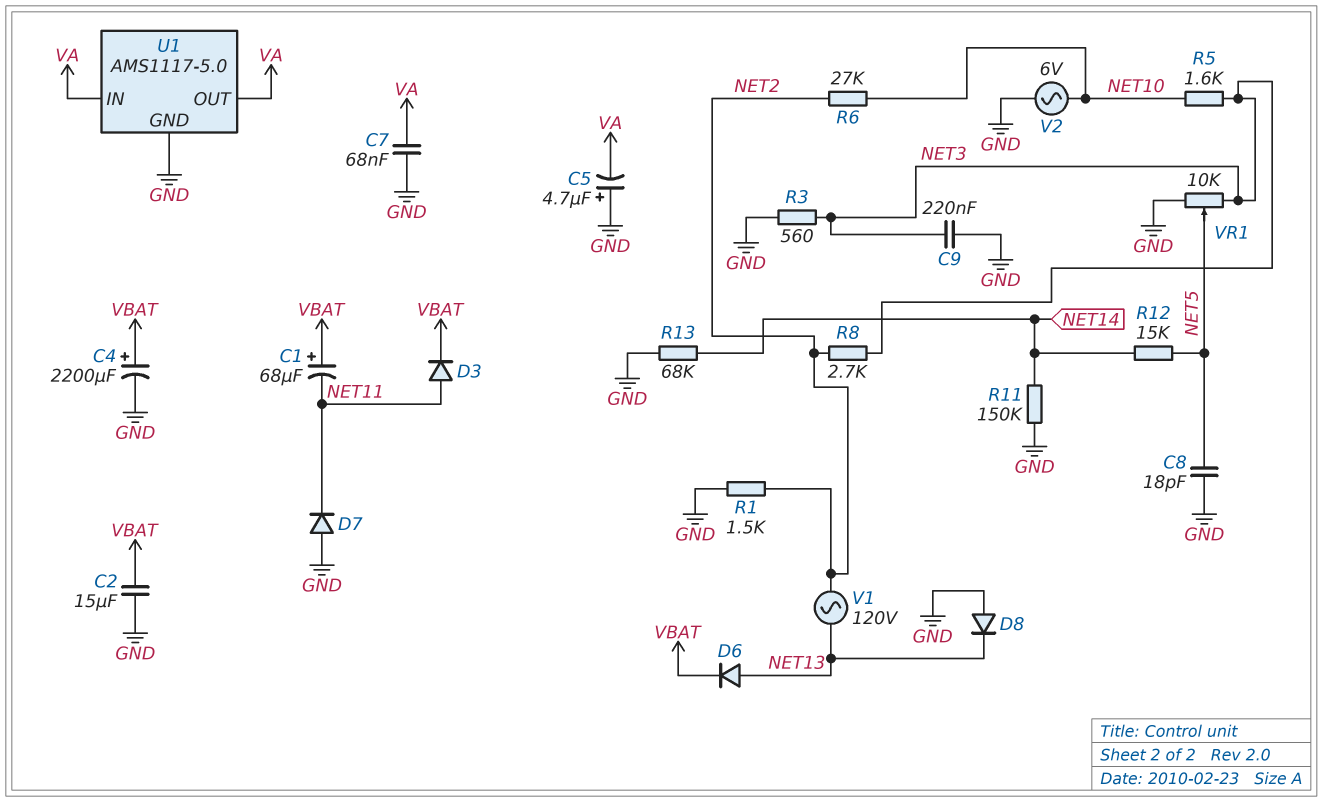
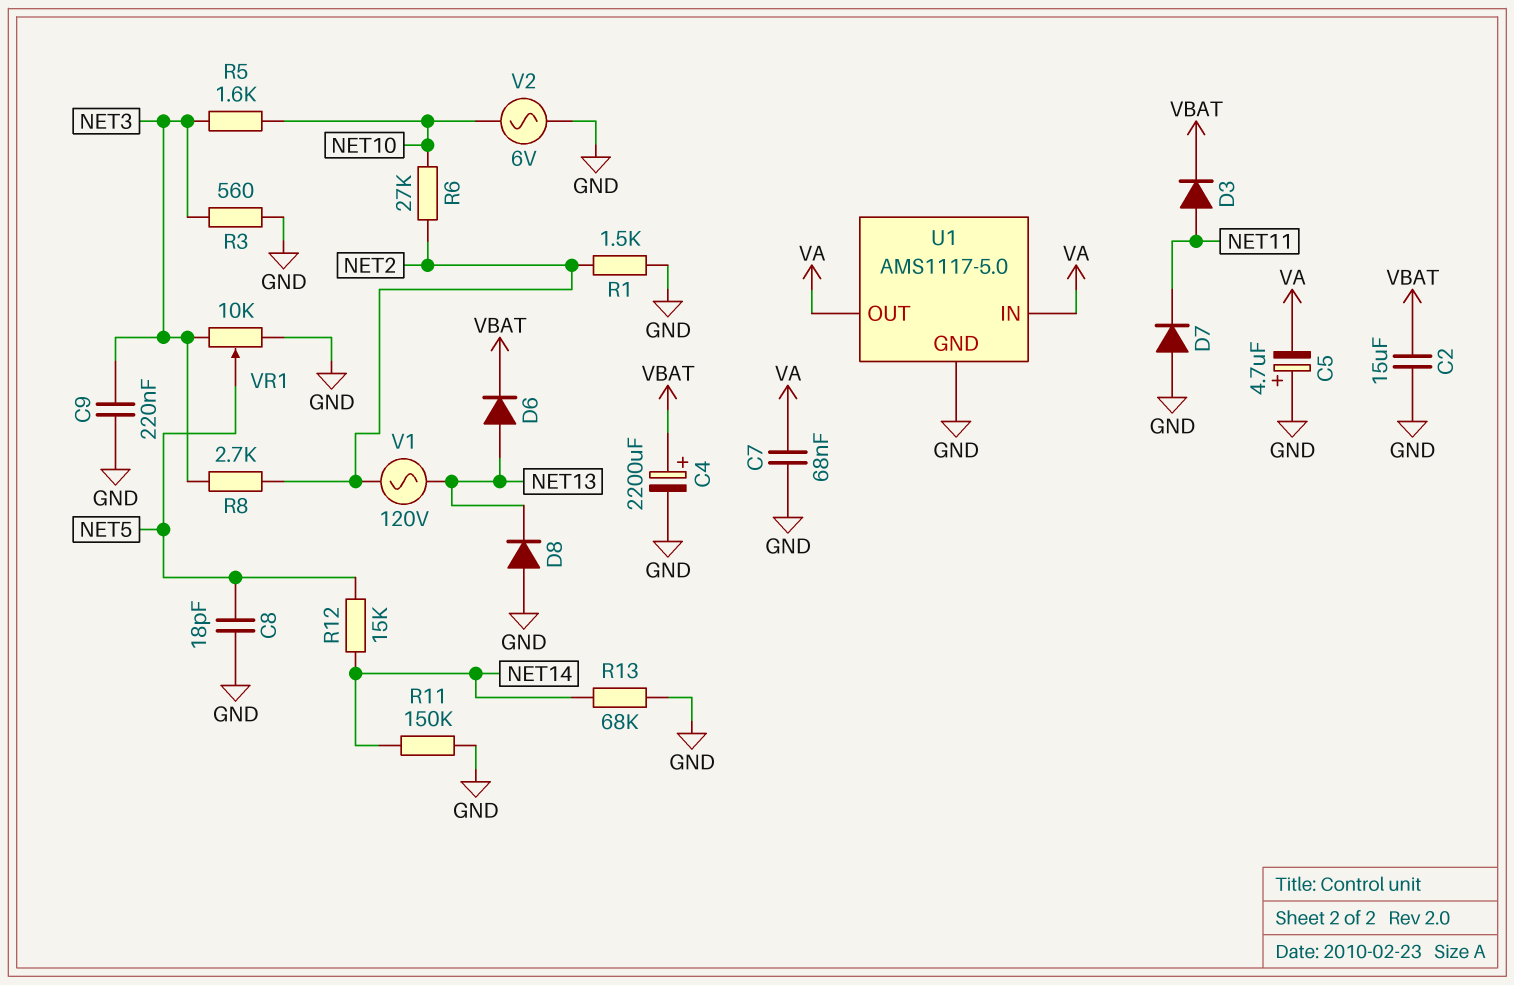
C1: 68uF (plus VBAT, minus NET11) -> none

